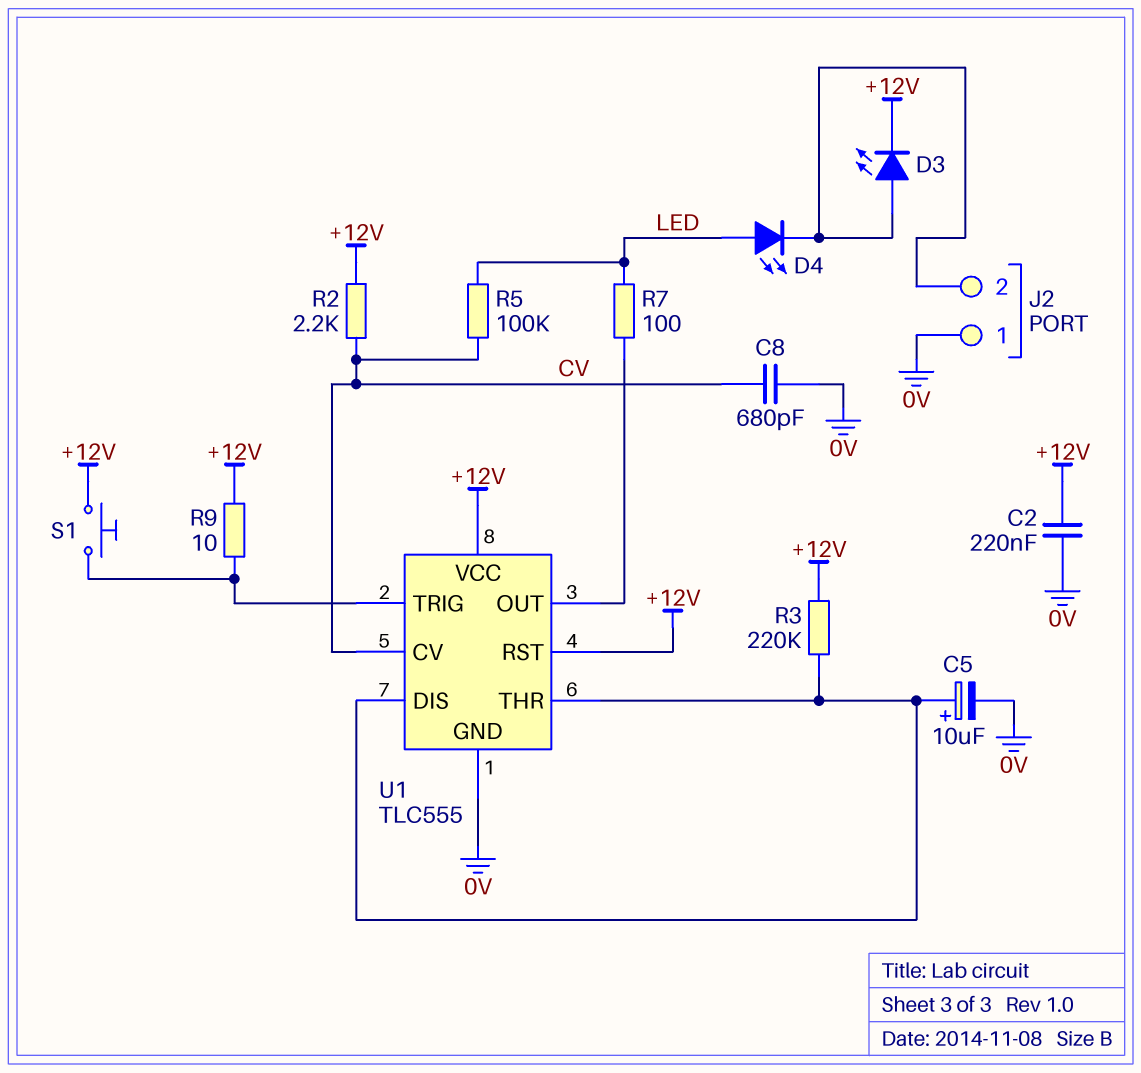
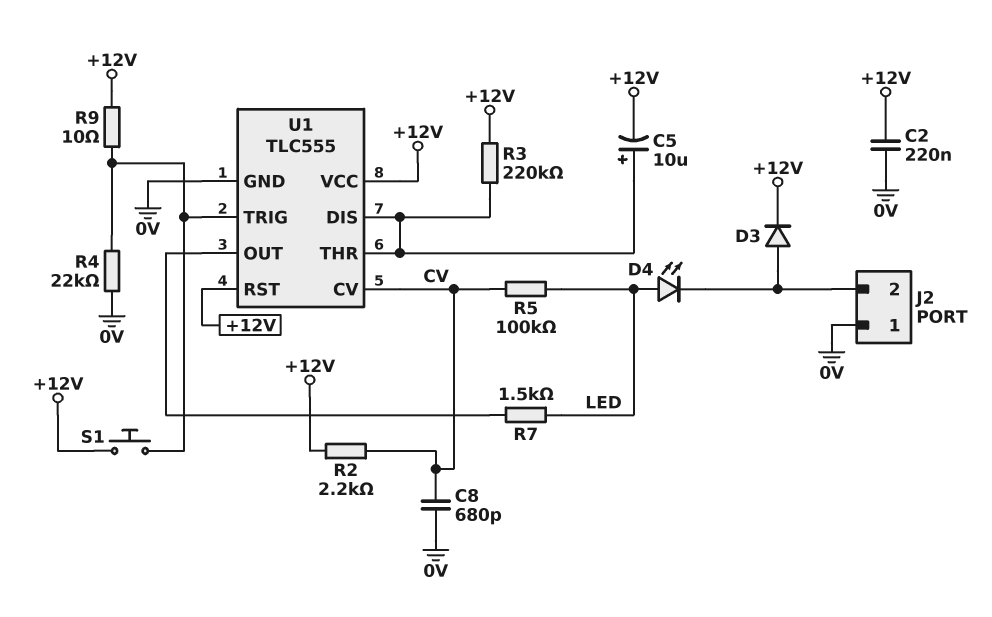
C5: 10uF (plus U1/DIS, minus 0V) -> 10uF (plus U1/DIS, minus +12V)
D3: LED (A J2/2, K +12V) -> diode (A J2/2, K +12V)
R4: none -> 22k (0V, U1/TRIG)
R7: 100 (LED, U1/OUT) -> 1.5k (LED, U1/OUT)

